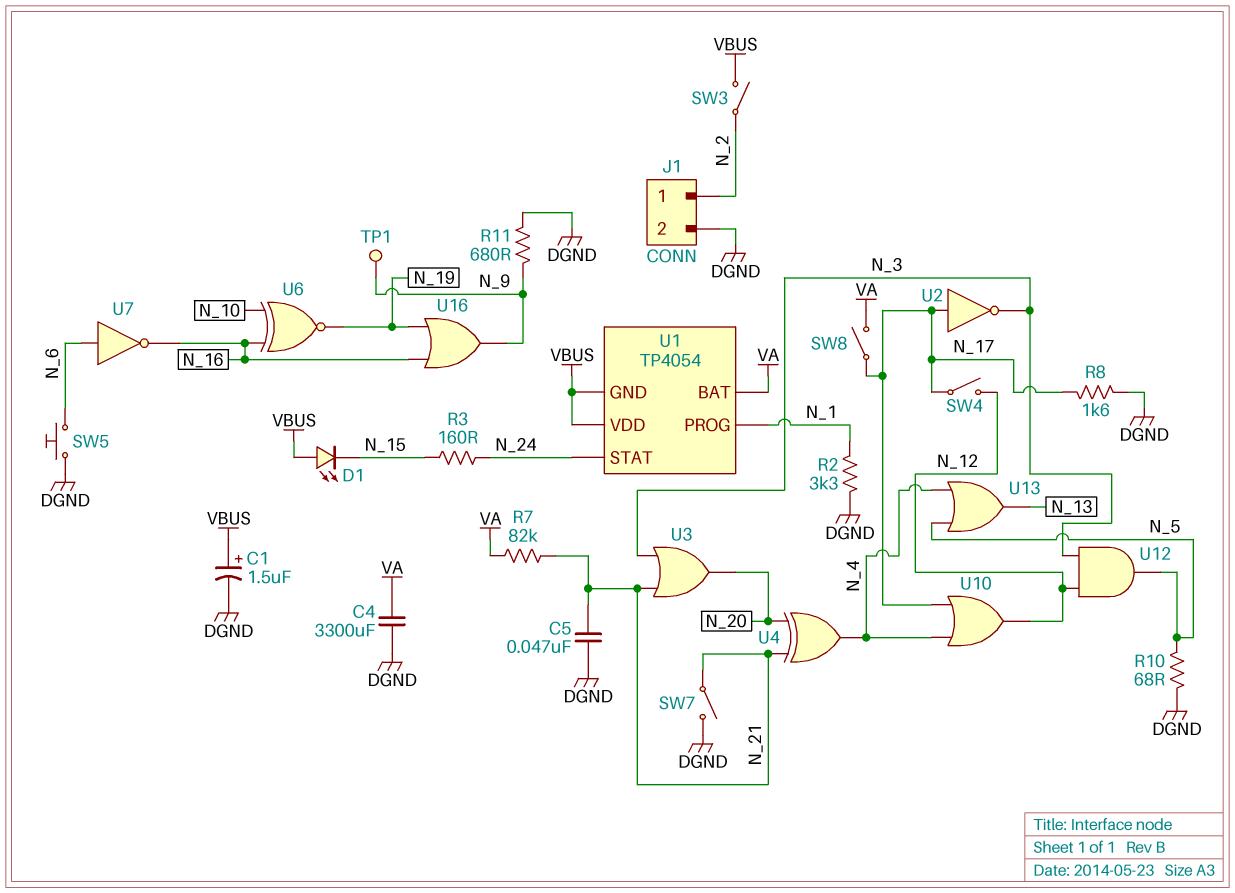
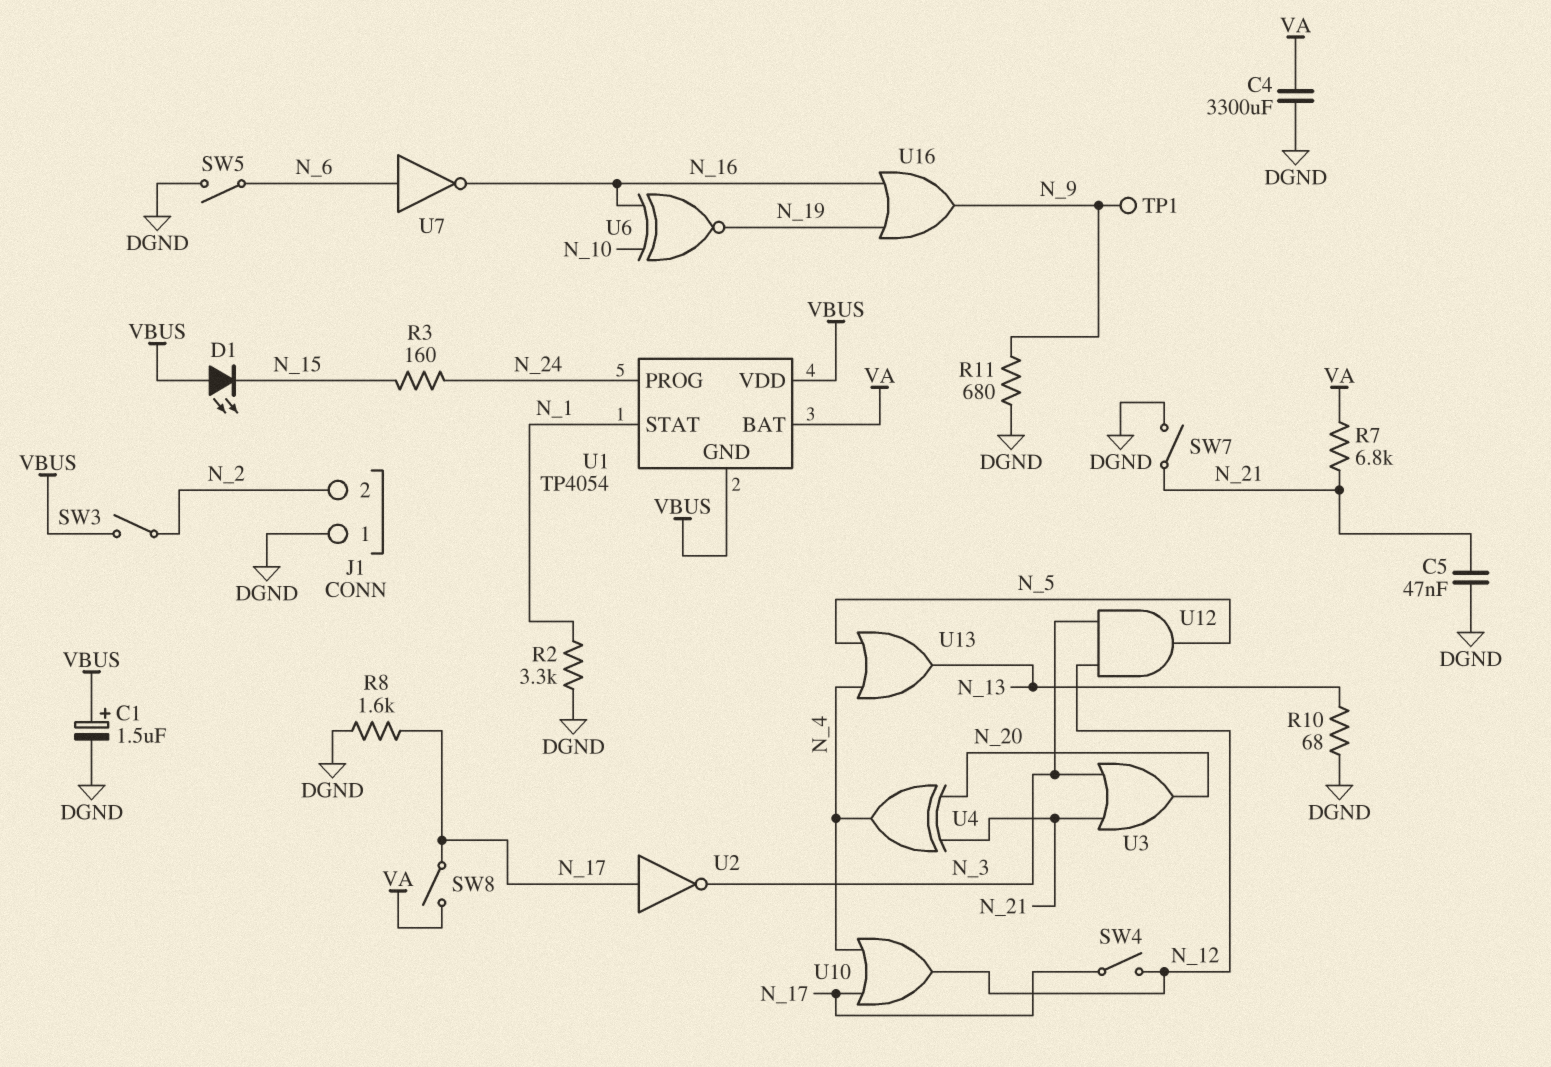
J1 pin 1: N_2 -> DGND
J1 pin 2: DGND -> N_2
R7: 82k (N_21, VA) -> 6.8k (N_21, VA)
R10: 68 (DGND, N_5) -> 68 (DGND, N_13)
SW5: button (DGND, N_6) -> switch (DGND, N_6)
U1 pin PROG: N_1 -> N_24
U1 pin STAT: N_24 -> N_1

